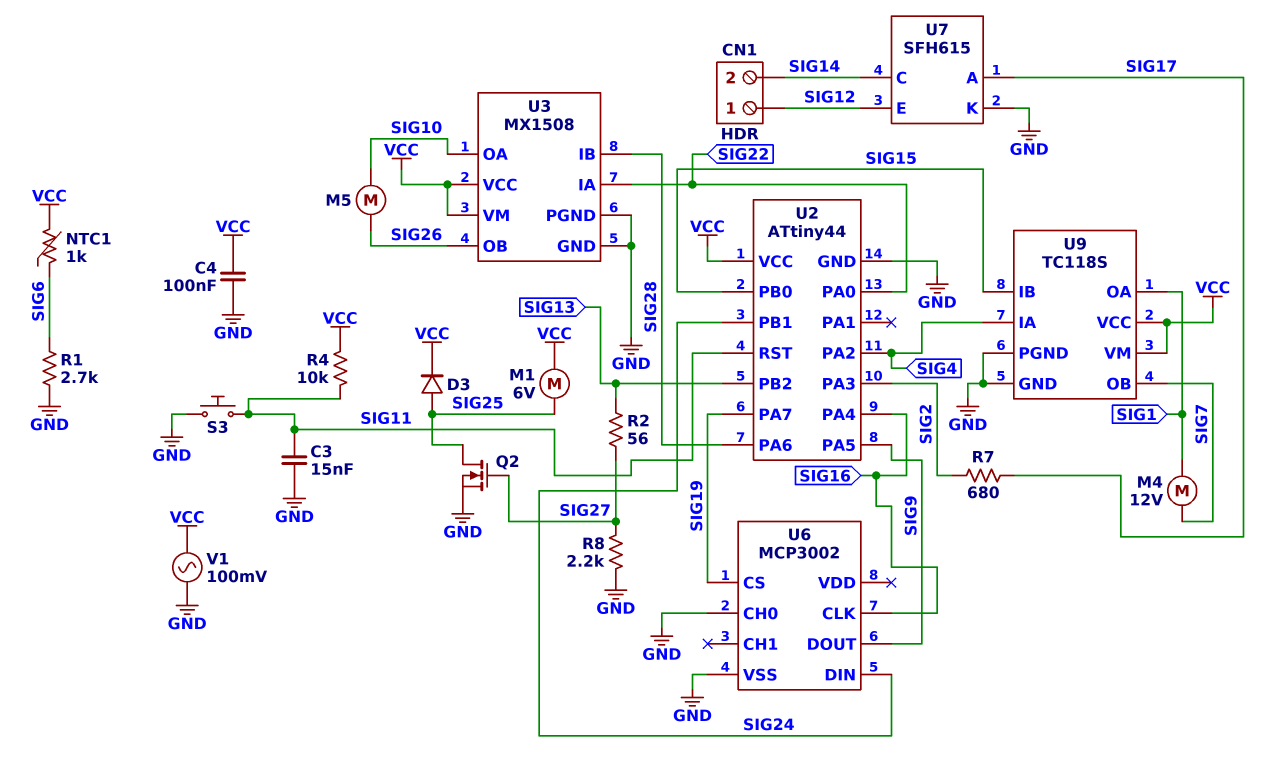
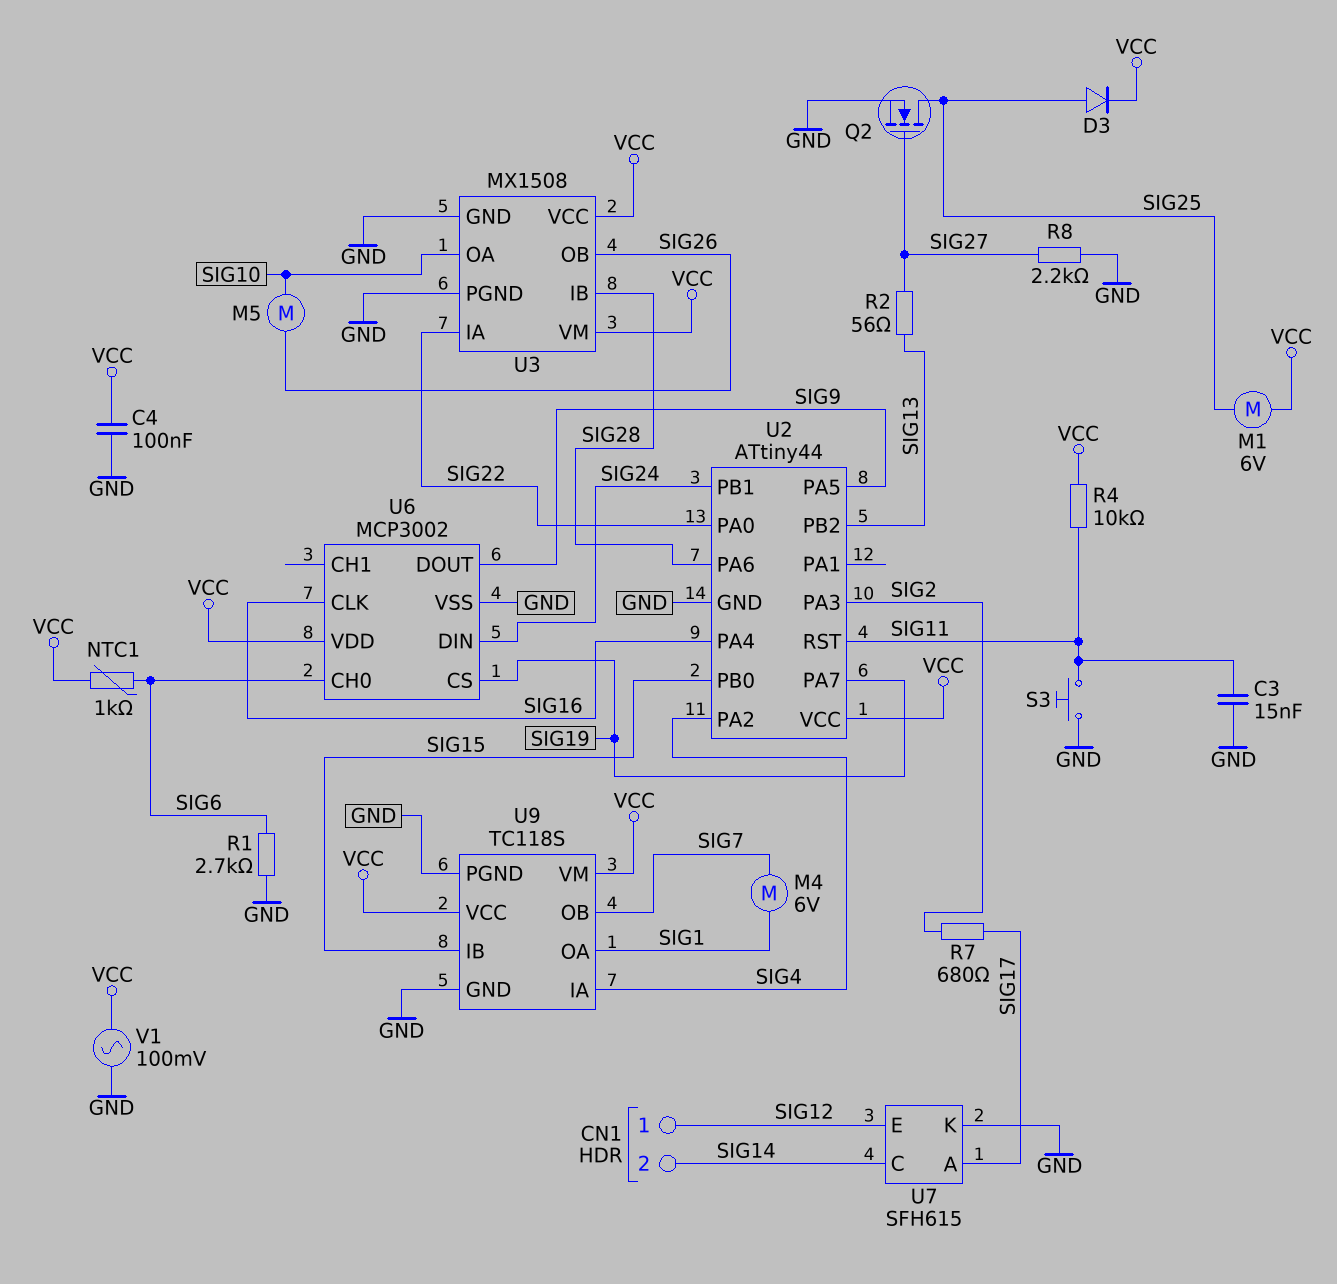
M4: motor 12V (SIG1, SIG7) -> motor 6V (SIG1, SIG7)
U6 pin CH0: GND -> SIG6
U6 pin VDD: none -> VCC

